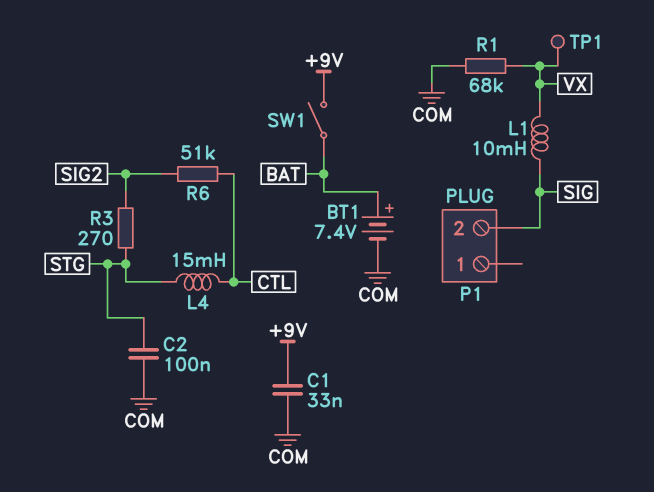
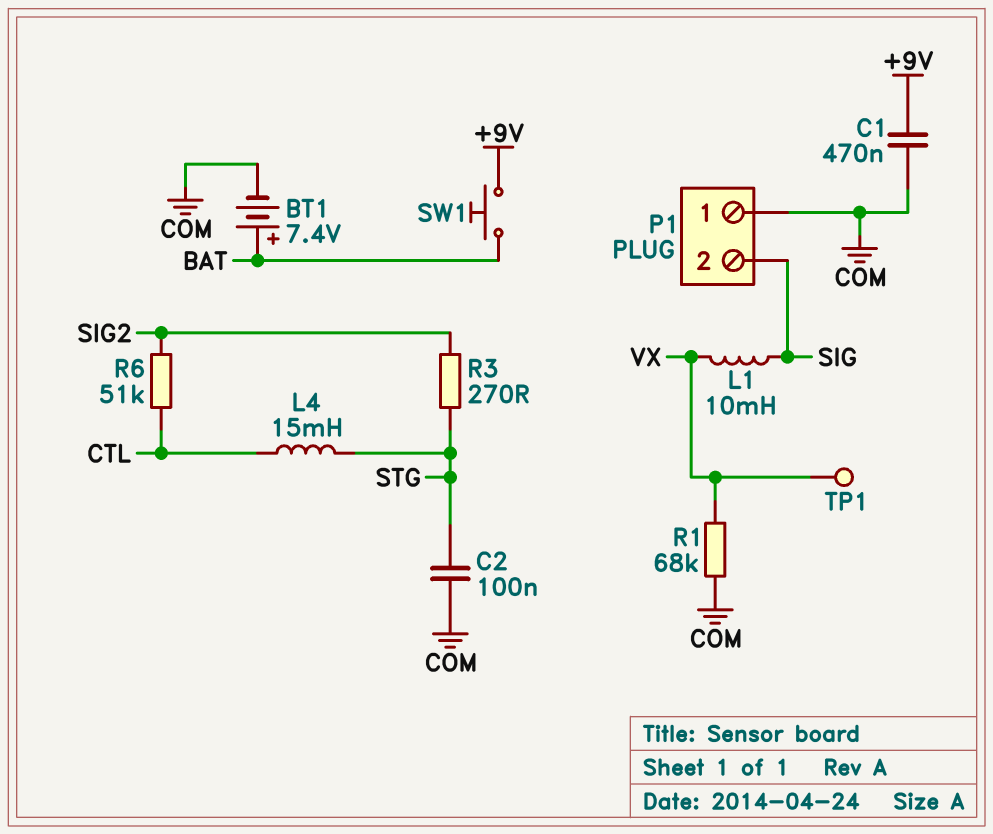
C1: 33nF (+9V, COM) -> 470nF (+9V, COM)
P1 pin 1: none -> COM
SW1: switch (+9V, BAT) -> button (+9V, BAT)

